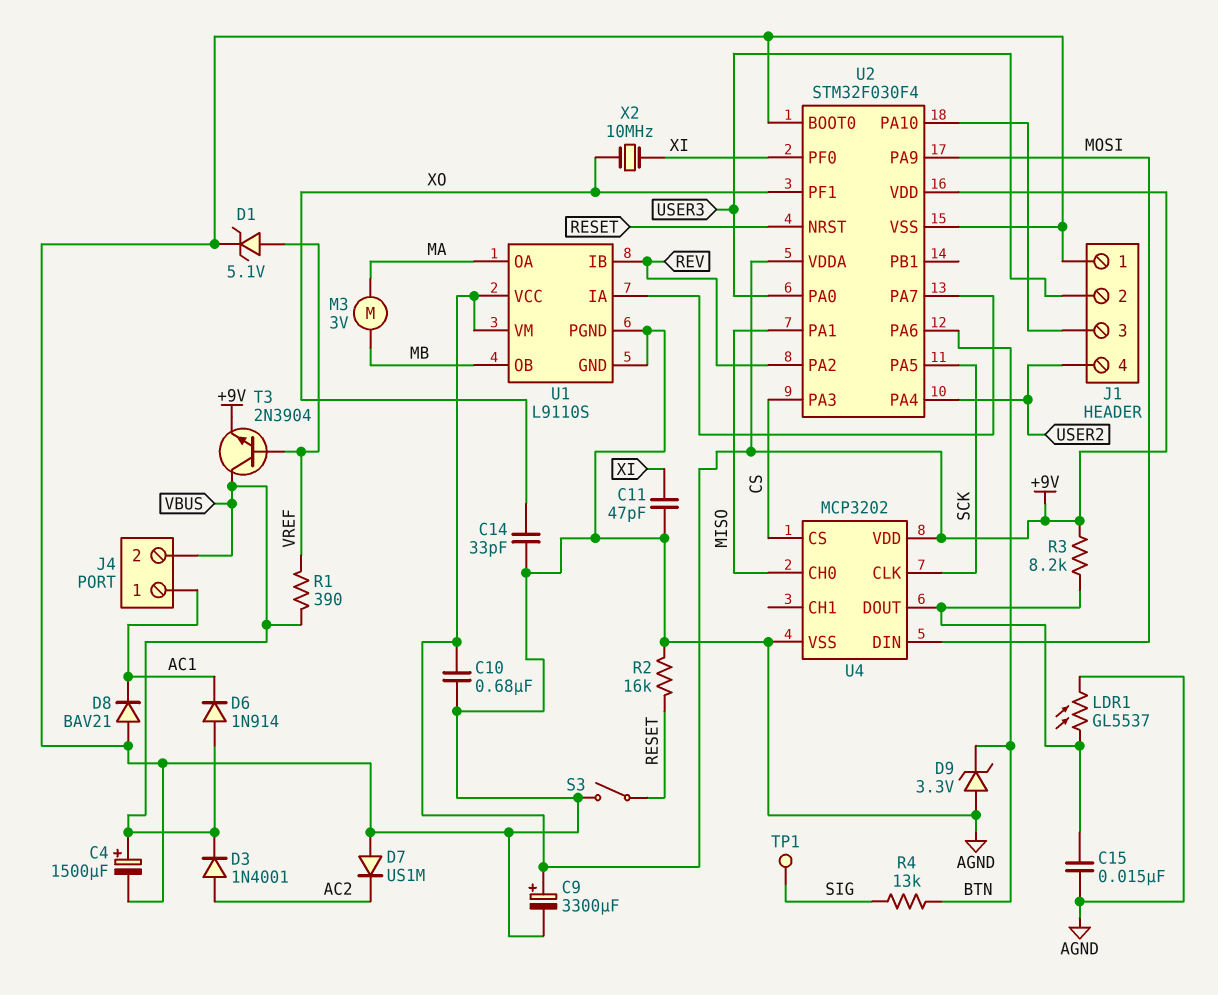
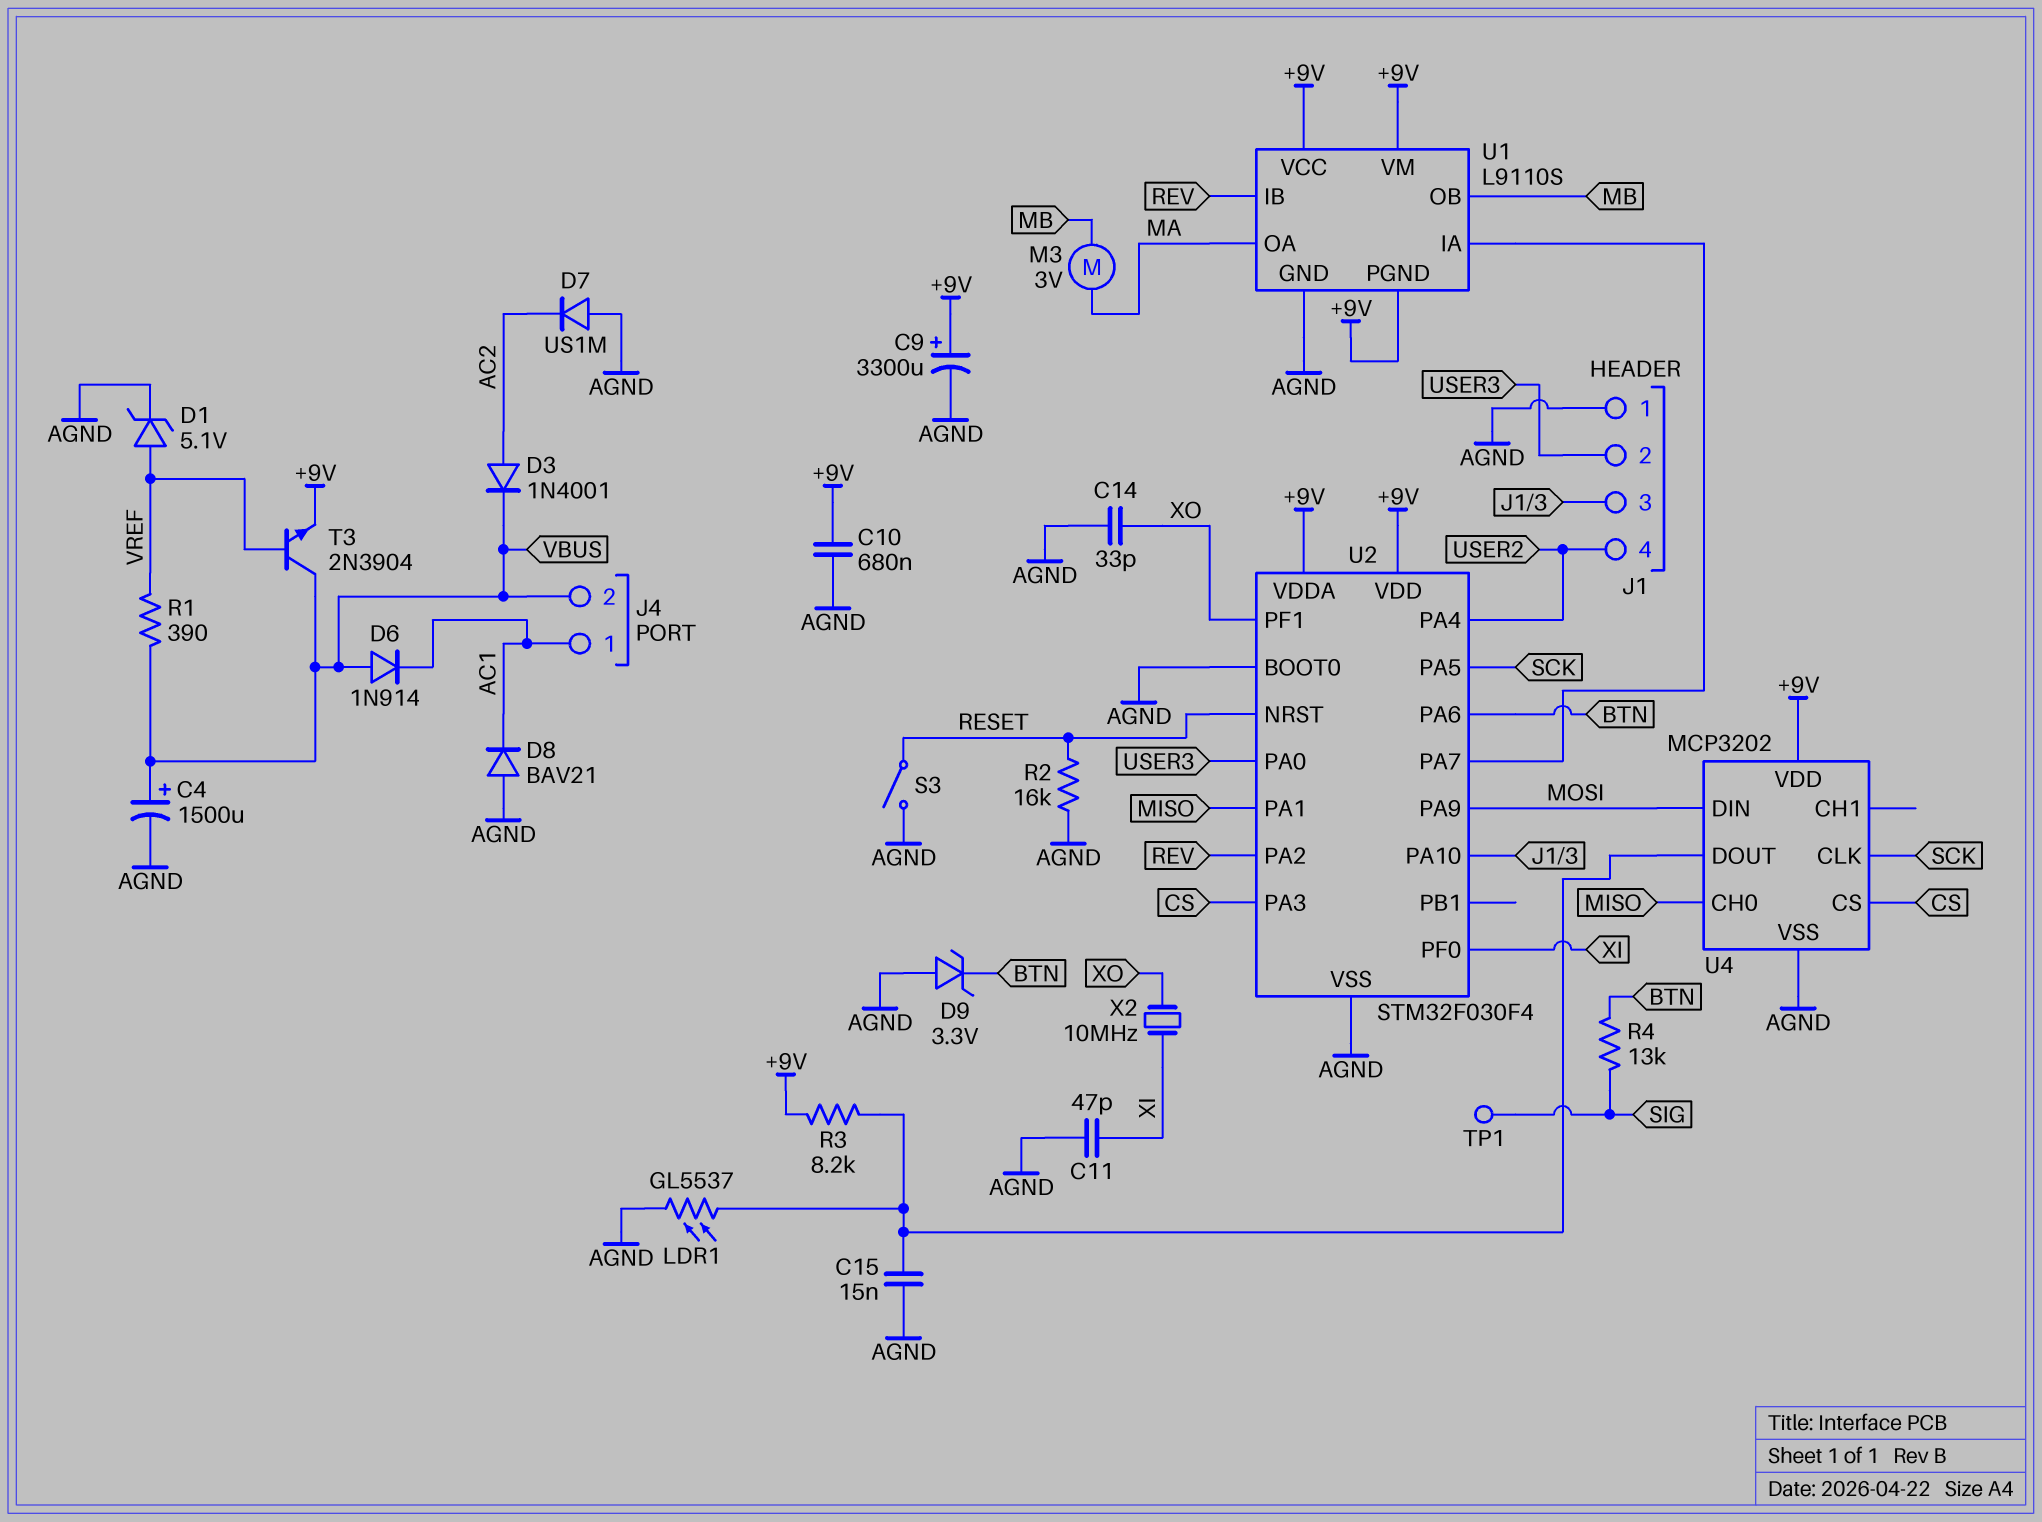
U1 pin PGND: AGND -> +9V

